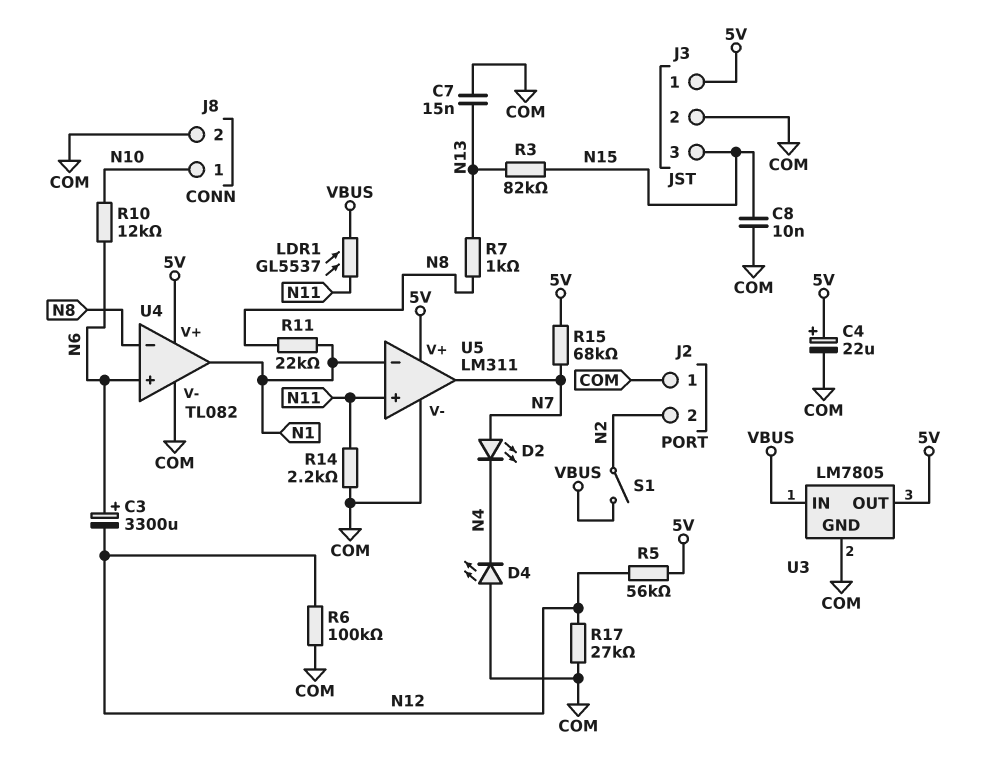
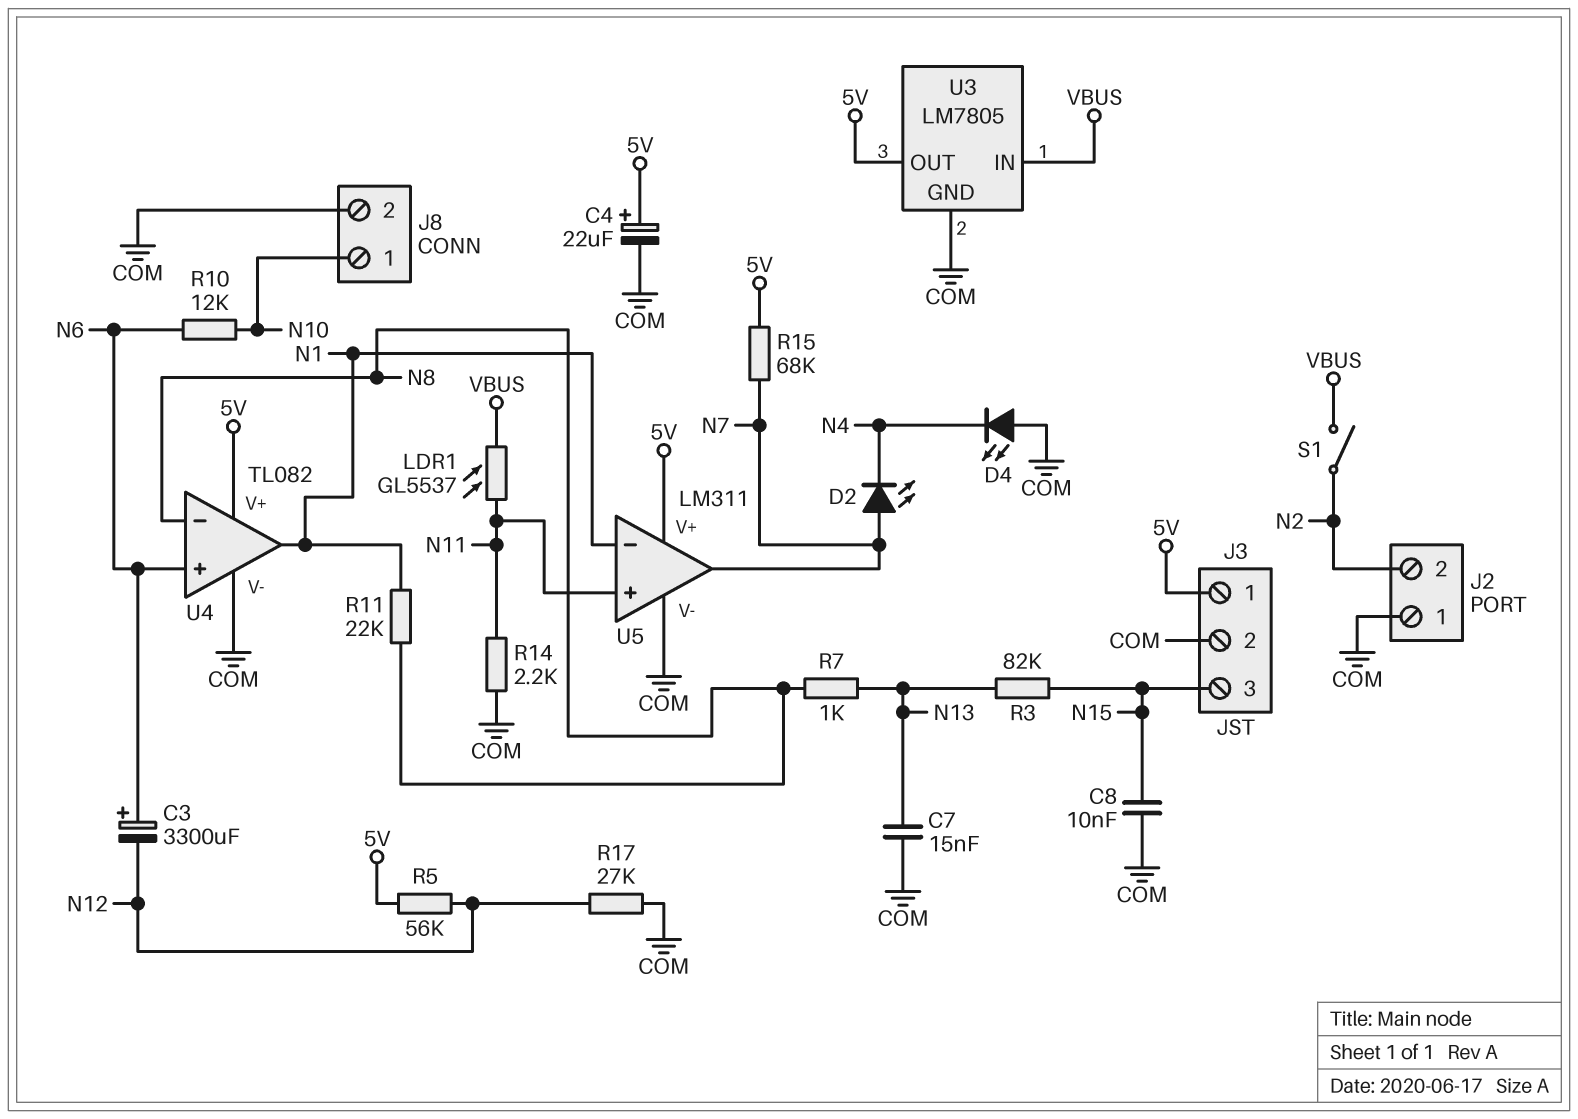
R6: 100k (COM, N12) -> none

